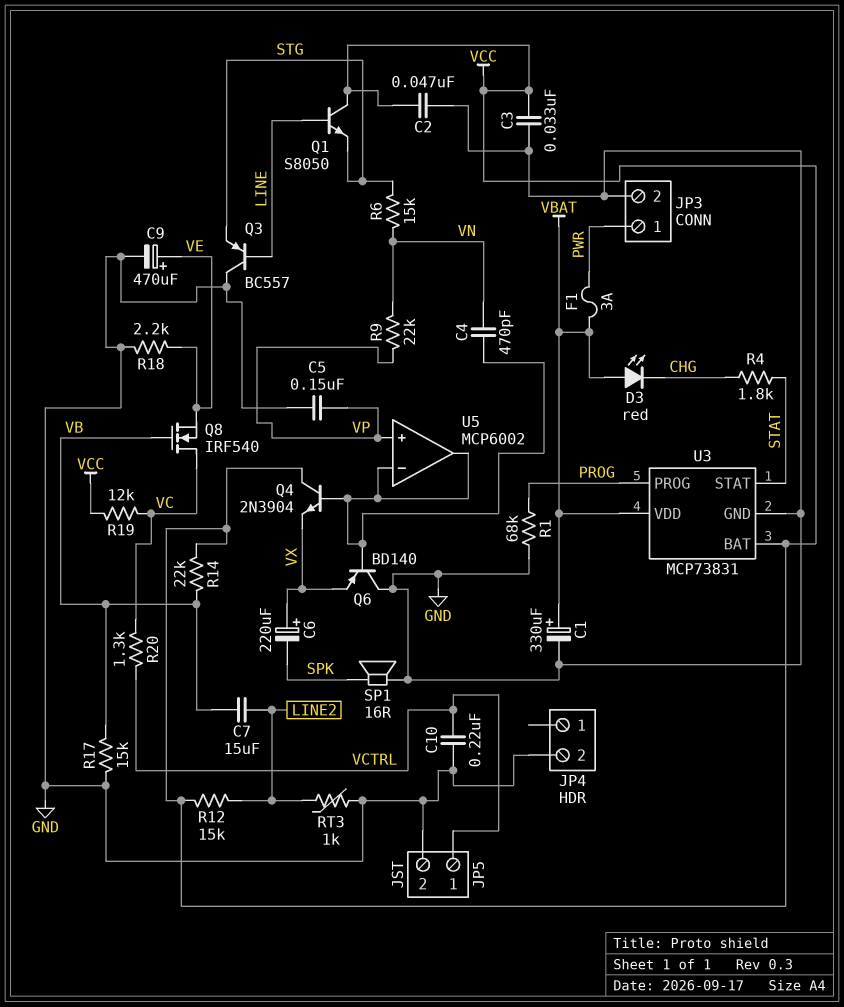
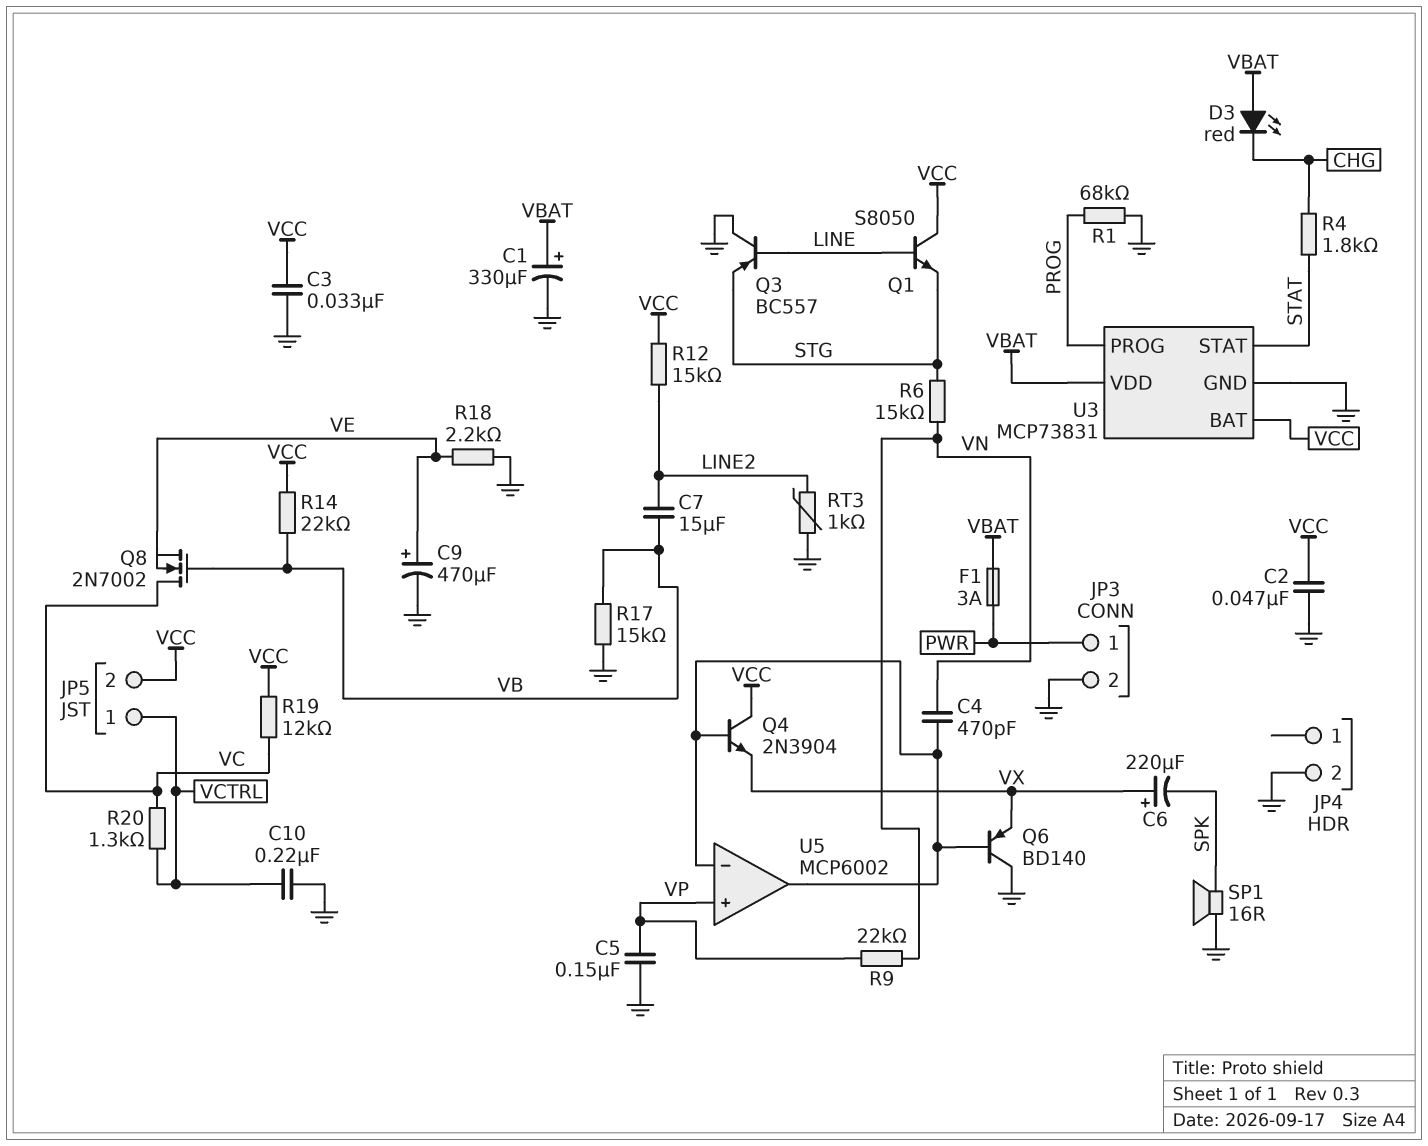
JP5 pin 2: GND -> VCC
Q8: NMOS IRF540 (G VB, D VC, S VE) -> NMOS 2N7002 (G VB, D VC, S VE)

